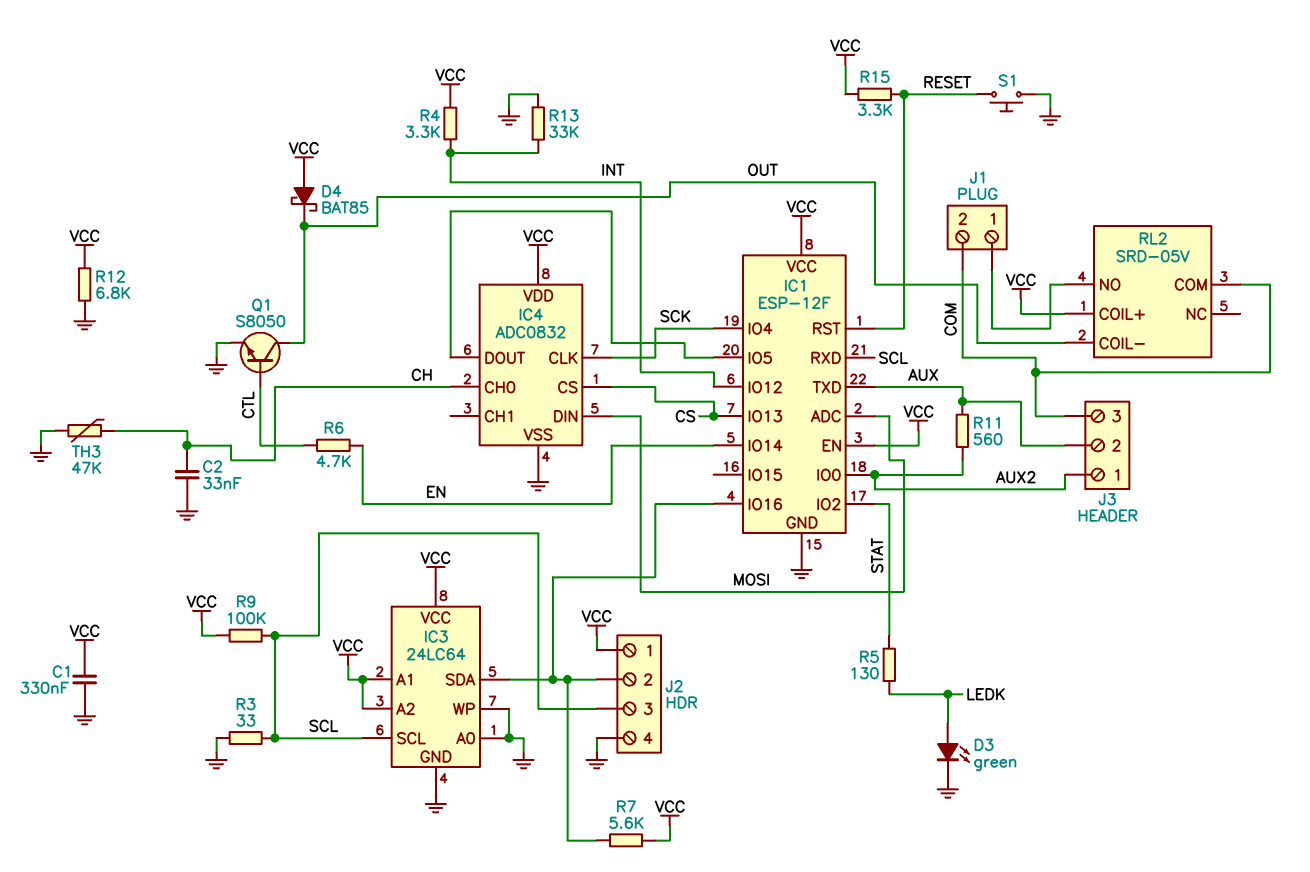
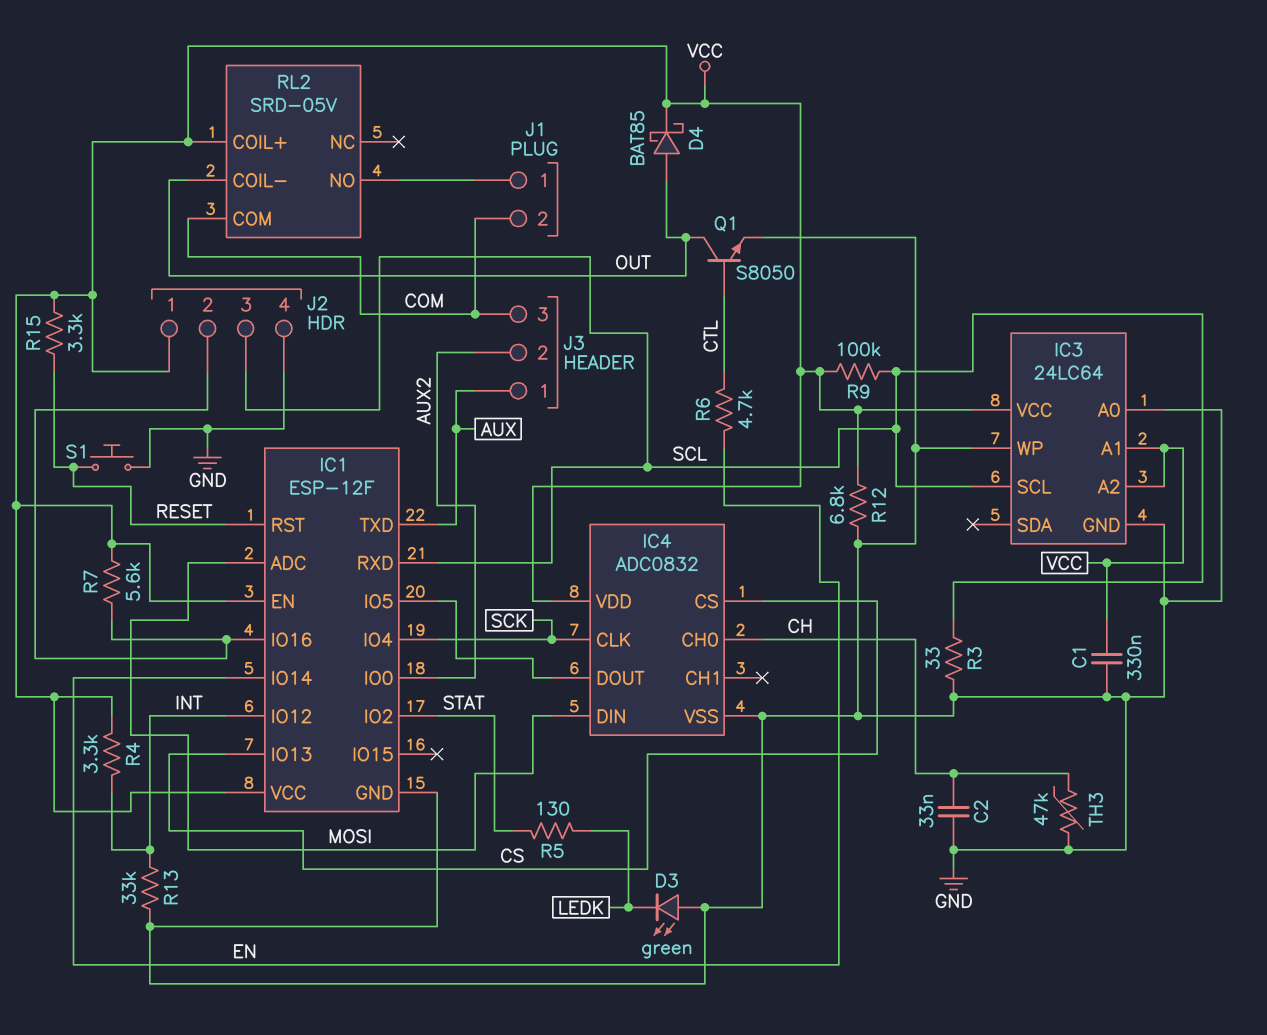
D3: LED green (A LEDK, K GND) -> LED green (A GND, K LEDK)
D4: schottky BAT85 (A VCC, K OUT) -> schottky BAT85 (A OUT, K VCC)
IC3 pin SDA: IC1/IO16 -> none
J3 pin 1: AUX2 -> AUX
J3 pin 2: AUX -> AUX2
R11: 560 (AUX, AUX2) -> none

